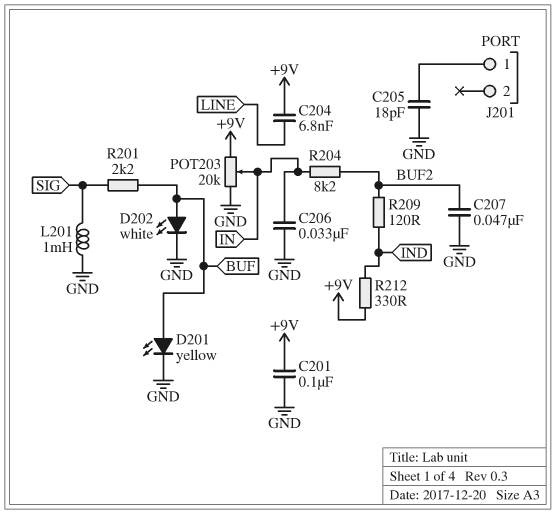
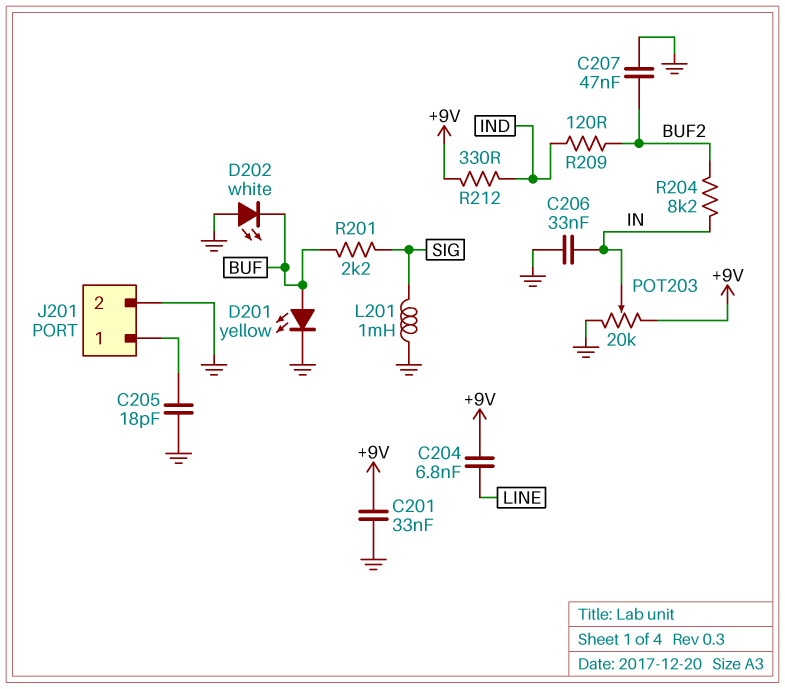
C201: 100nF (+9V, GND) -> 33nF (+9V, GND)
D202: LED white (A BUF, K GND) -> LED white (A GND, K BUF)
J201 pin 2: none -> GND

